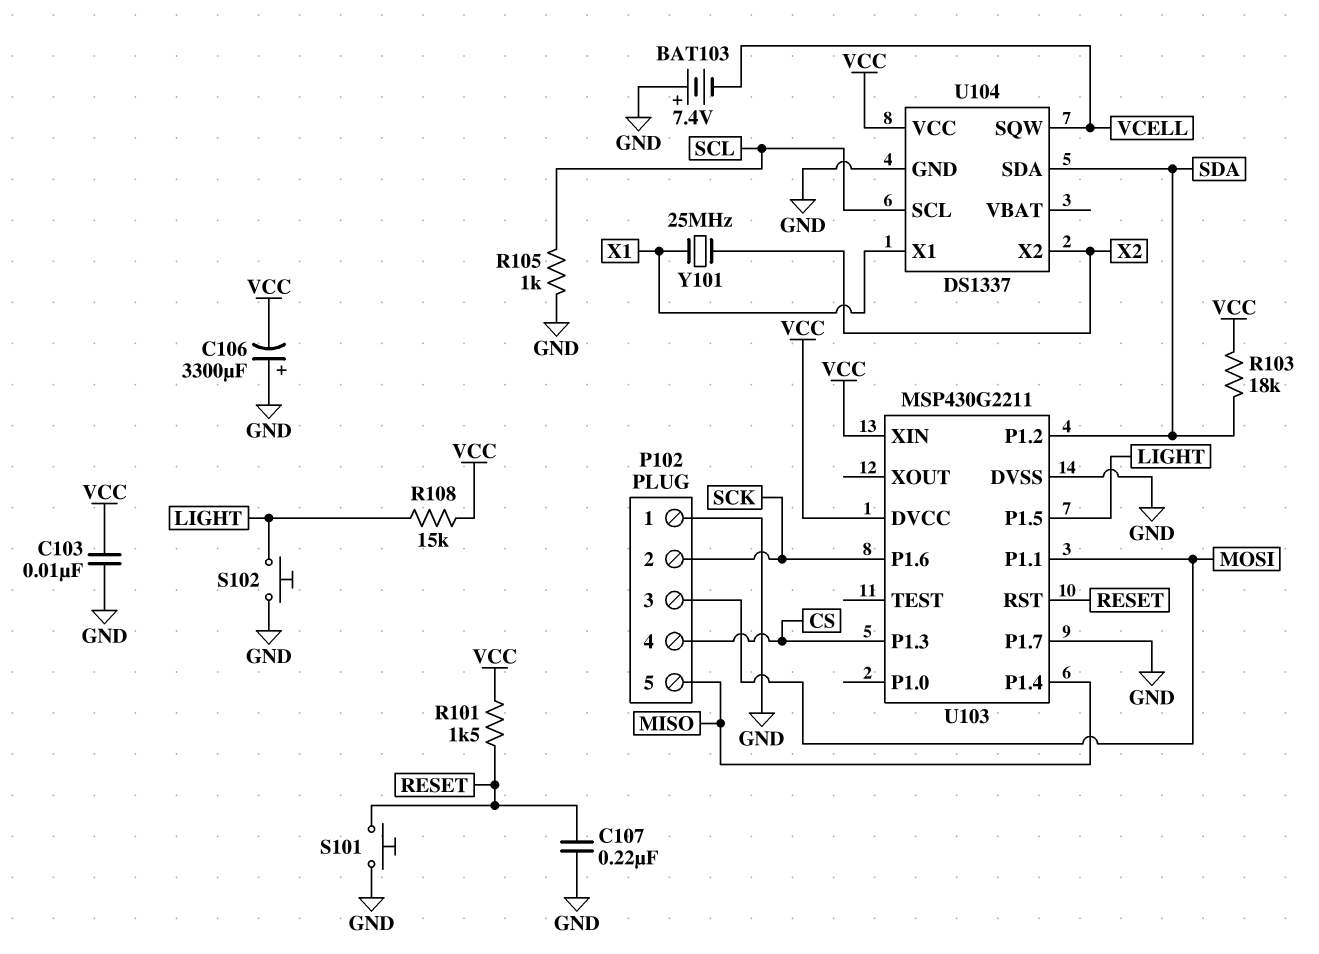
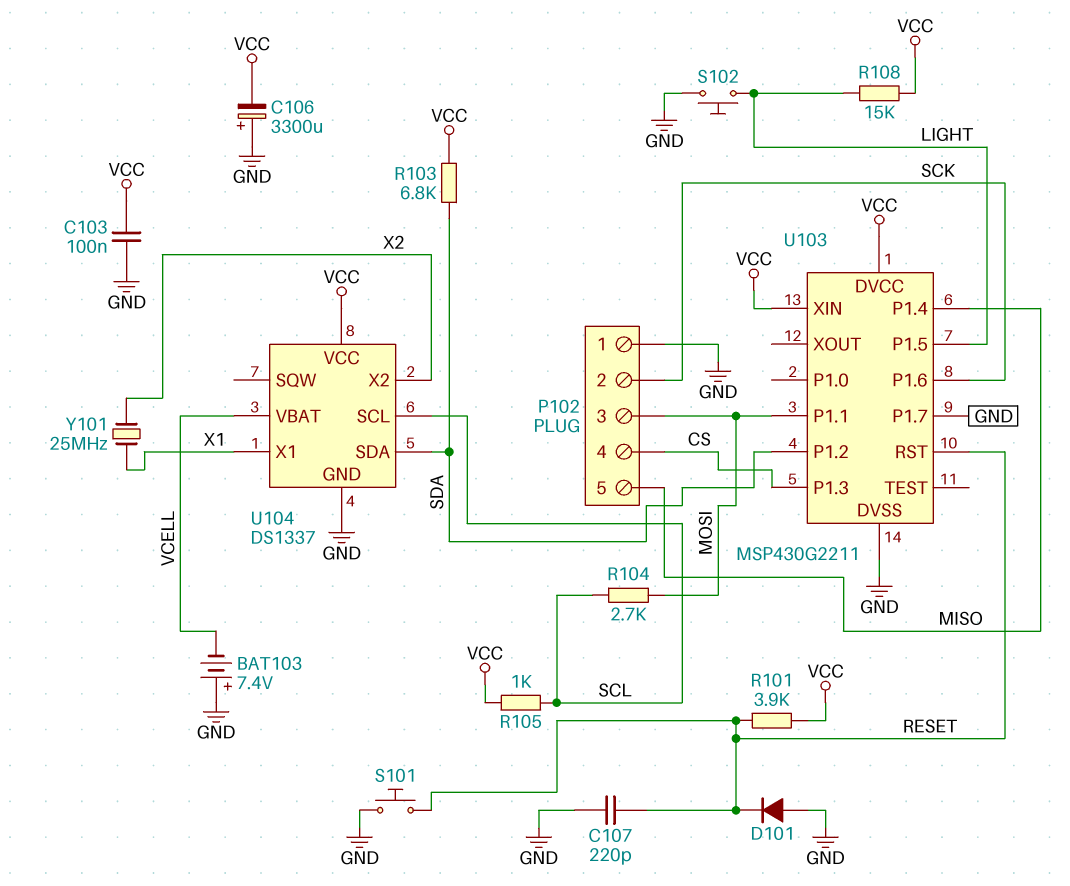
C103: 10nF (GND, VCC) -> 100nF (GND, VCC)
C107: 220nF (GND, RESET) -> 220pF (GND, RESET)
D101: none -> diode (A GND, K RESET)
R101: 1.5k (RESET, VCC) -> 3.9k (RESET, VCC)
R103: 18k (SDA, VCC) -> 6.8k (SDA, VCC)
R104: none -> 2.7k (MOSI, SCL)
R105: 1k (GND, SCL) -> 1k (SCL, VCC)
U104 pin SQW: VCELL -> none
U104 pin VBAT: none -> VCELL

